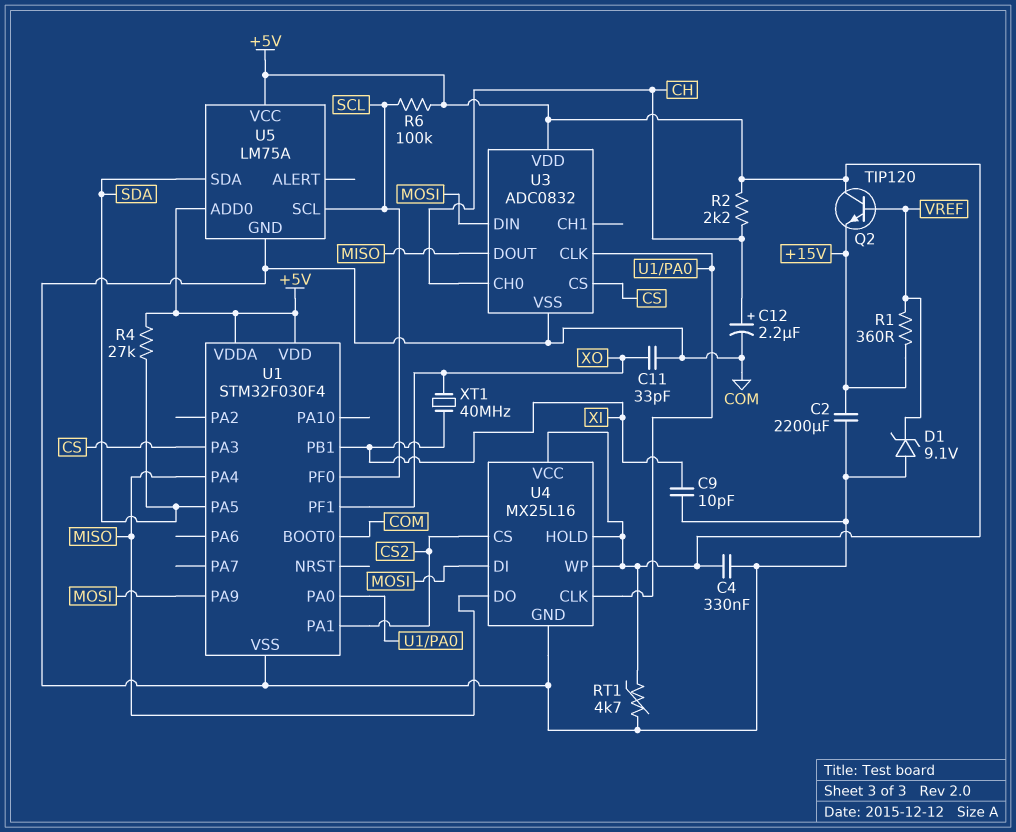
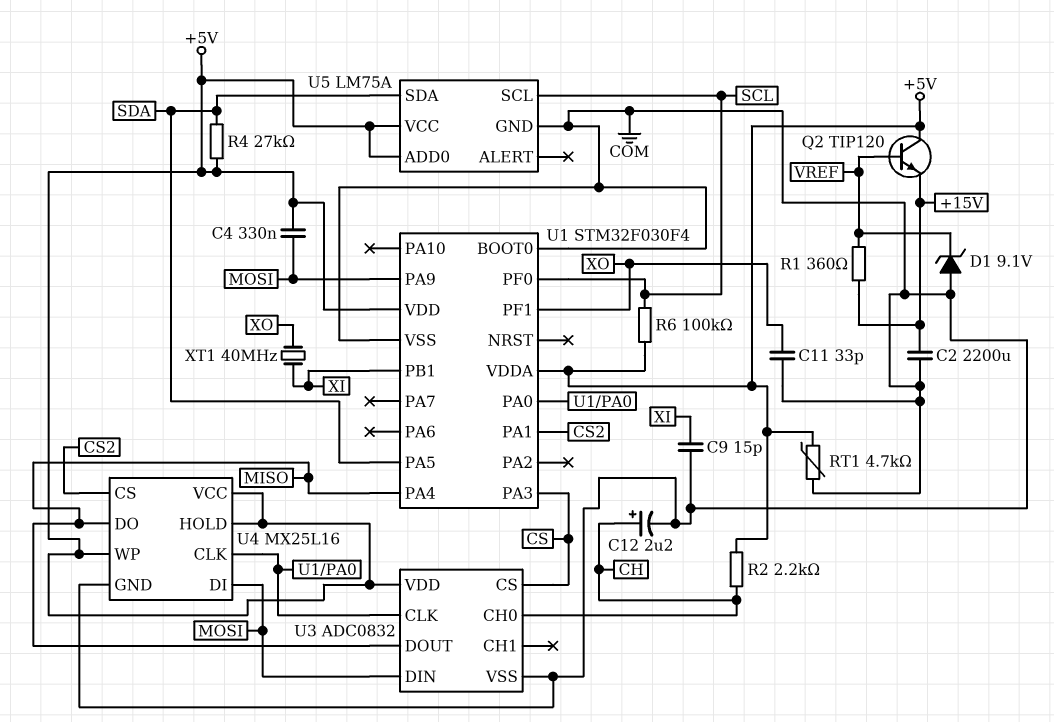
C4: 330nF (+5V, COM) -> 330nF (+5V, MOSI)
C9: 10pF (COM, XI) -> 15pF (COM, XI)

